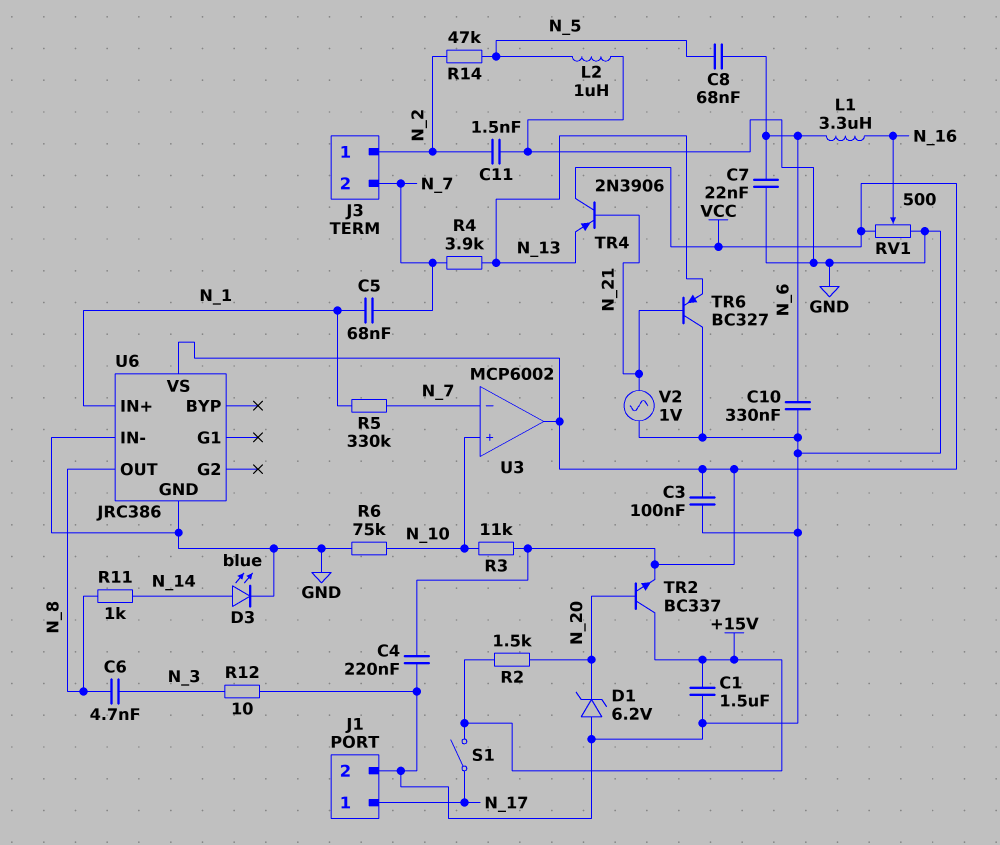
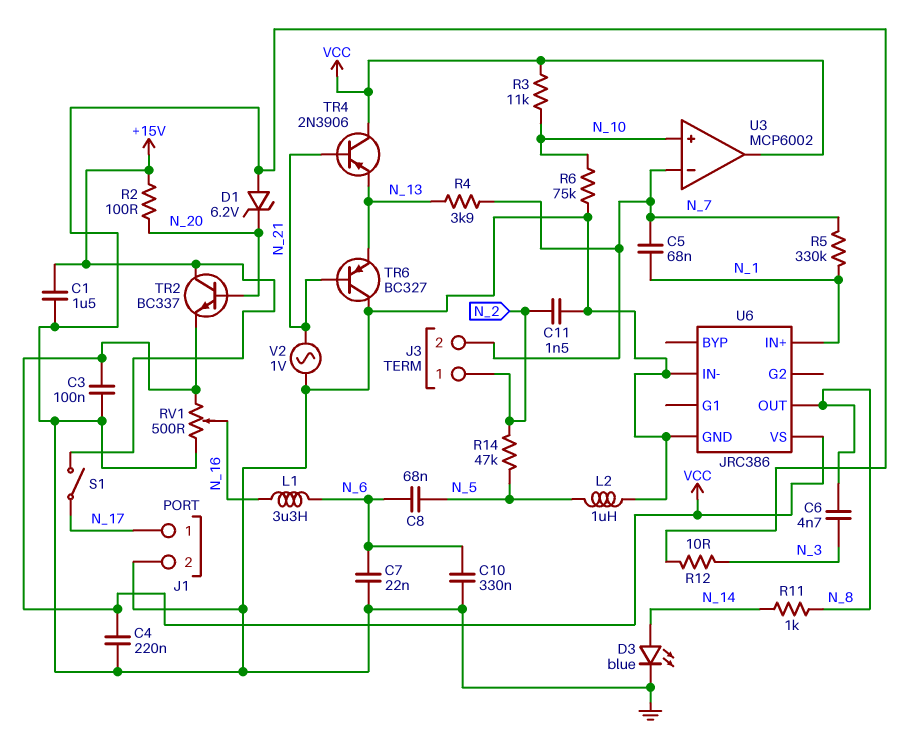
R2: 1.5k (+15V, N_20) -> 100 (+15V, N_20)

